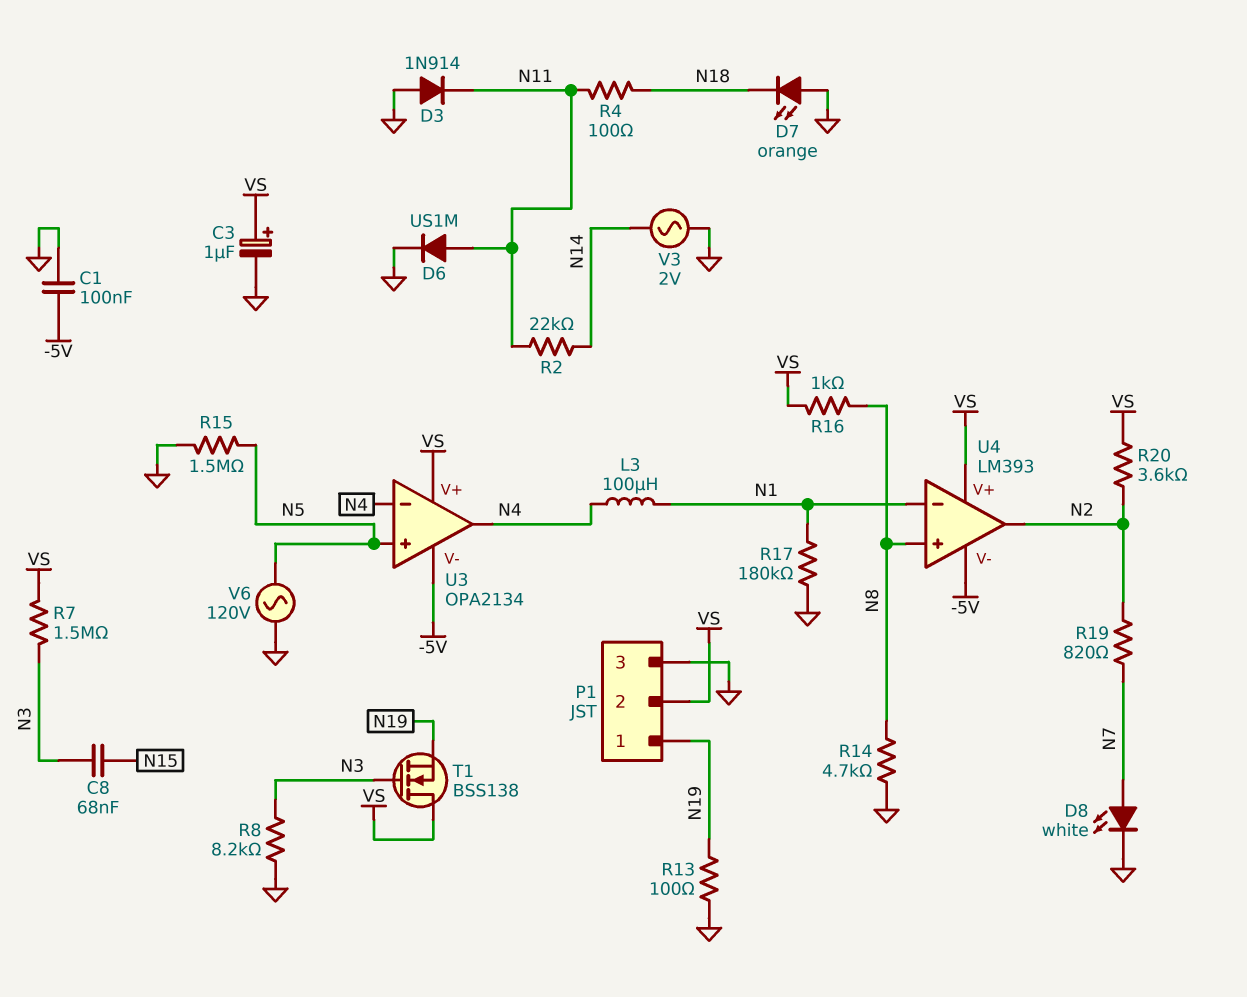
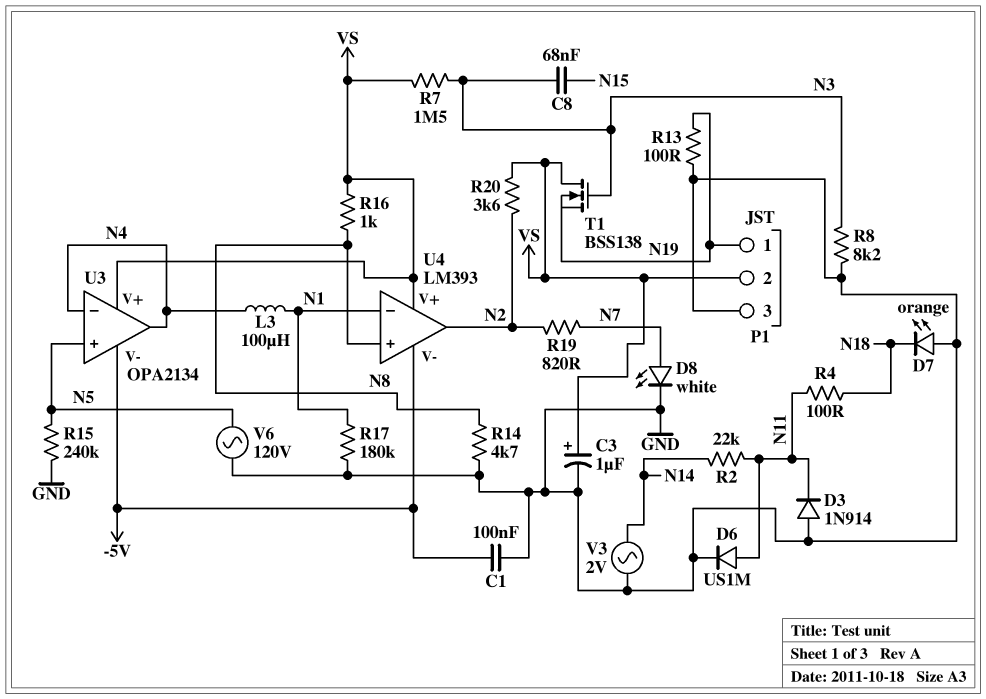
R15: 1.5M (GND, N5) -> 240k (GND, N5)

